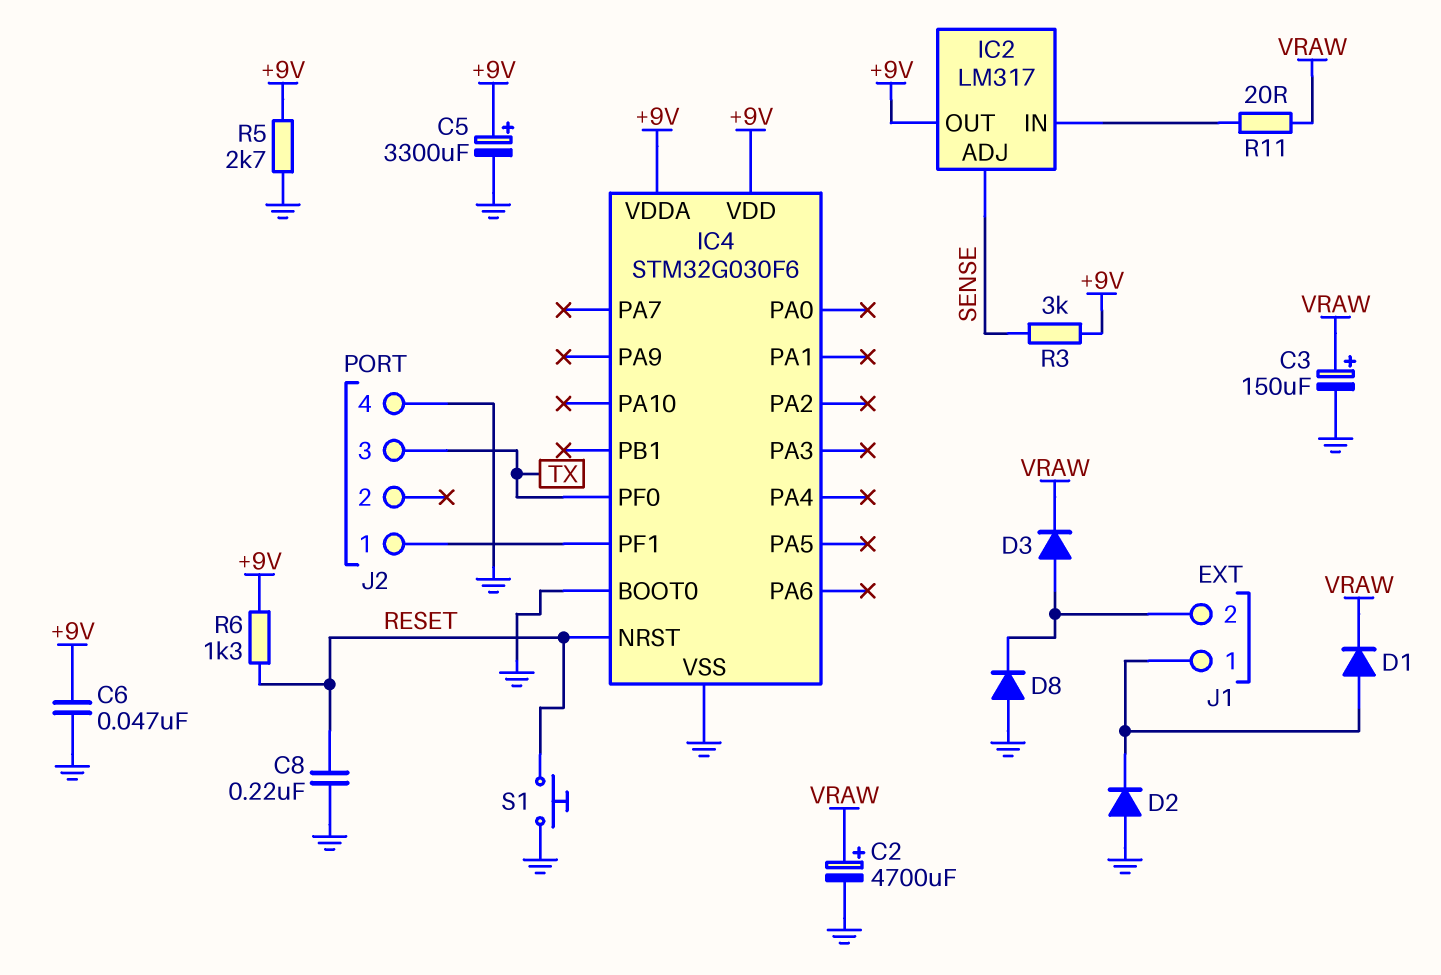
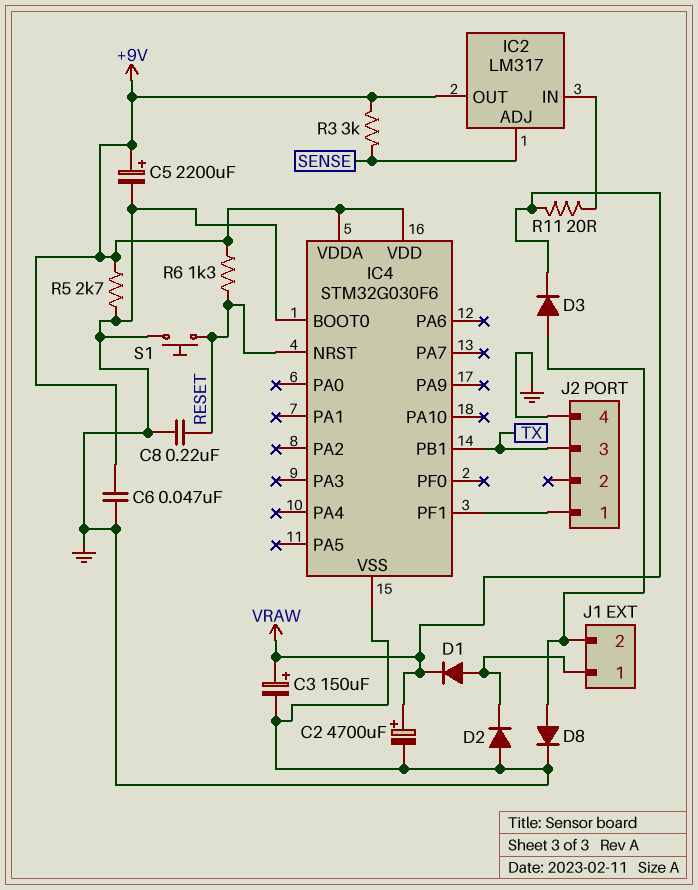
C5: 3300uF (plus +9V, minus GND) -> 2200uF (plus +9V, minus GND)
D8: diode (A GND, K J1/2) -> diode (A J1/2, K GND)
IC4 pin PB1: none -> TX
IC4 pin PF0: TX -> none

